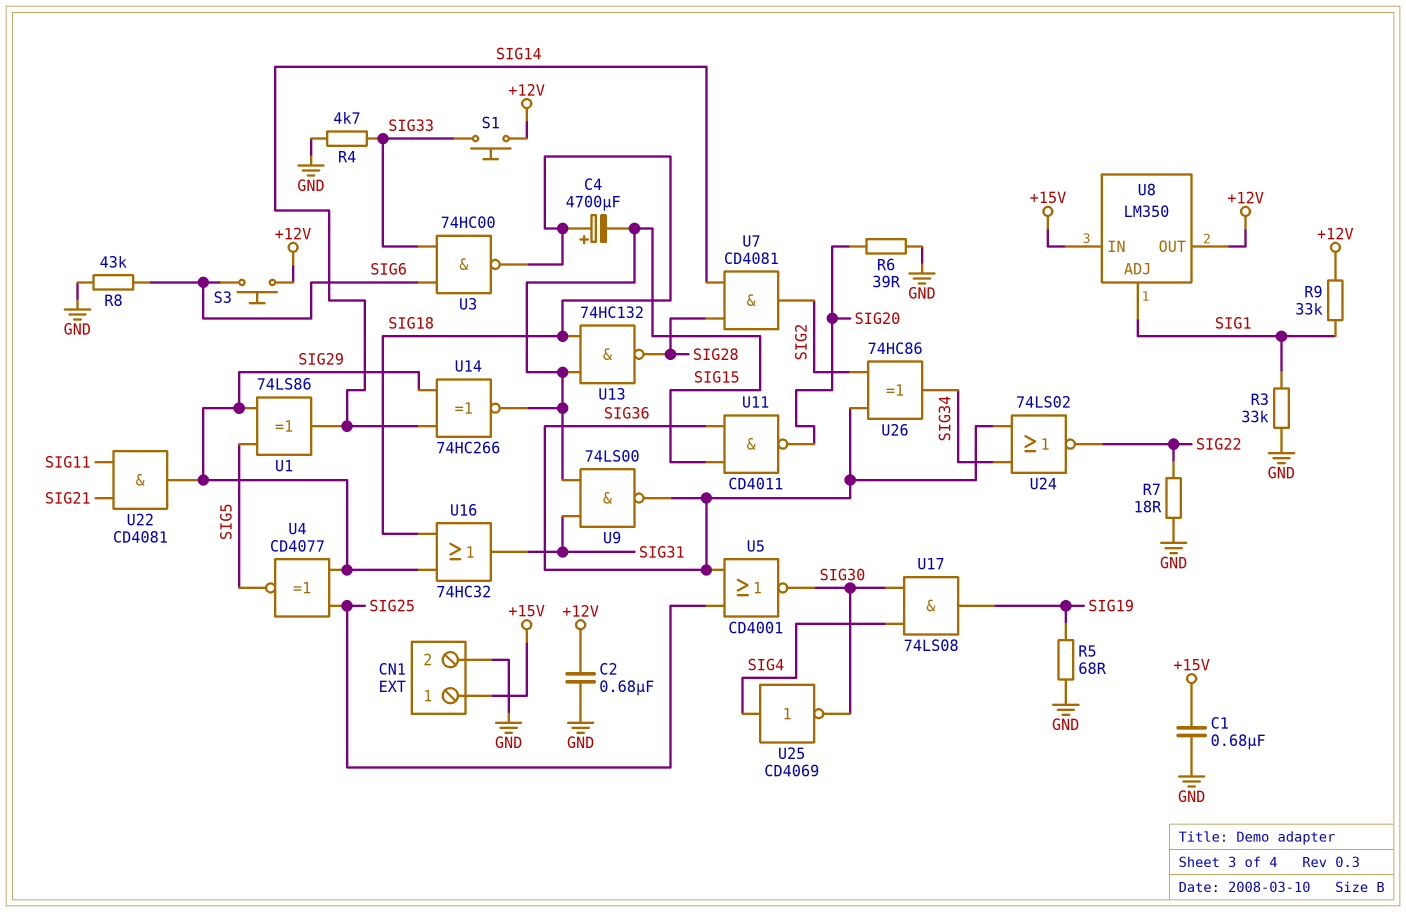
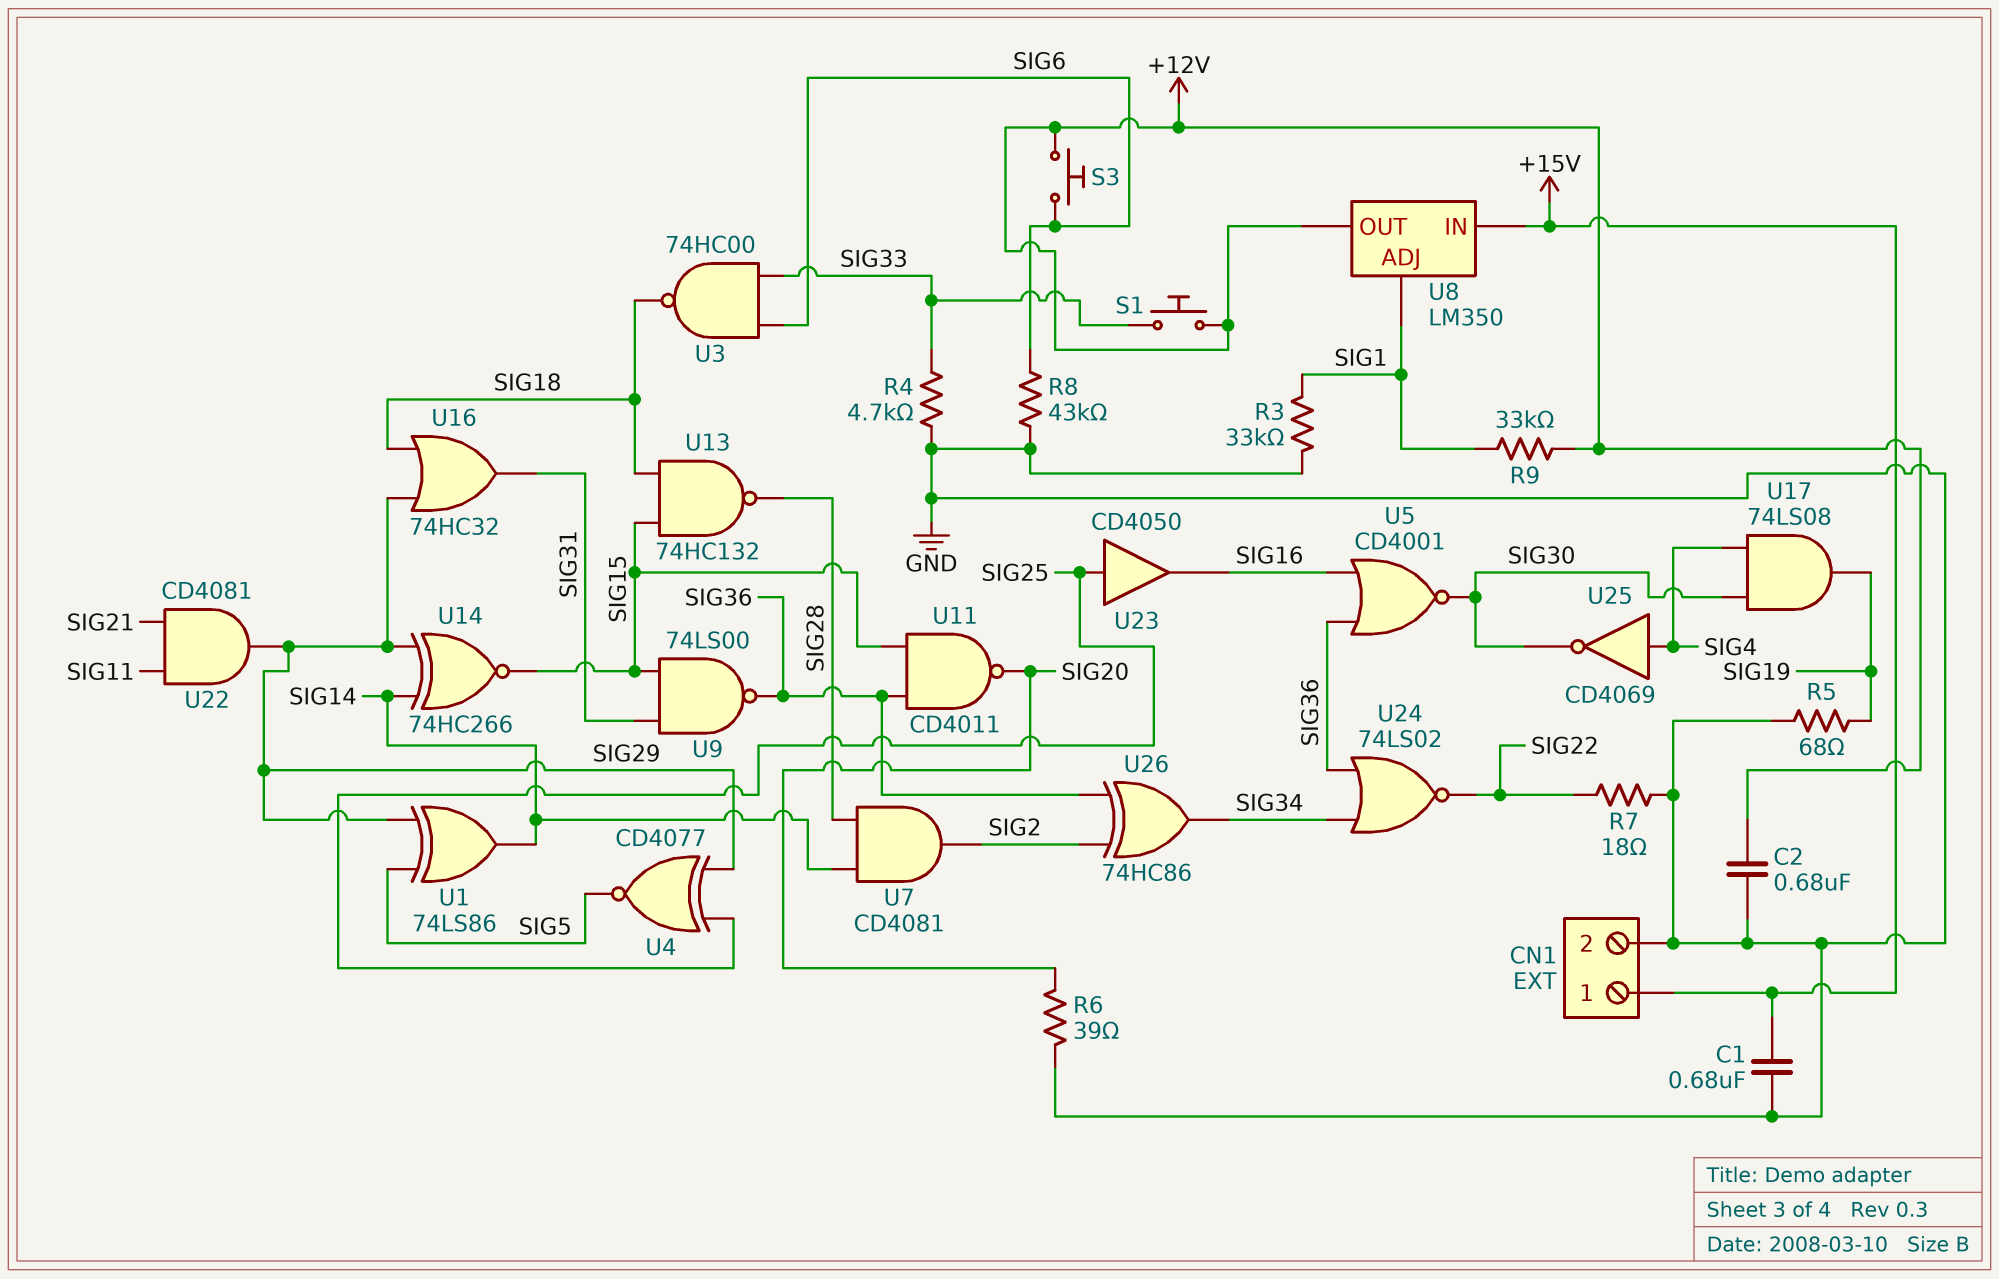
C4: 4700uF (plus SIG18, minus SIG15) -> none
U5: NOR CD4001 (in SIG25, in SIG36, out SIG30) -> NOR CD4001 (in SIG16, in SIG36, out SIG30)
U23: none -> buffer CD4050 (in SIG25, out SIG16)

